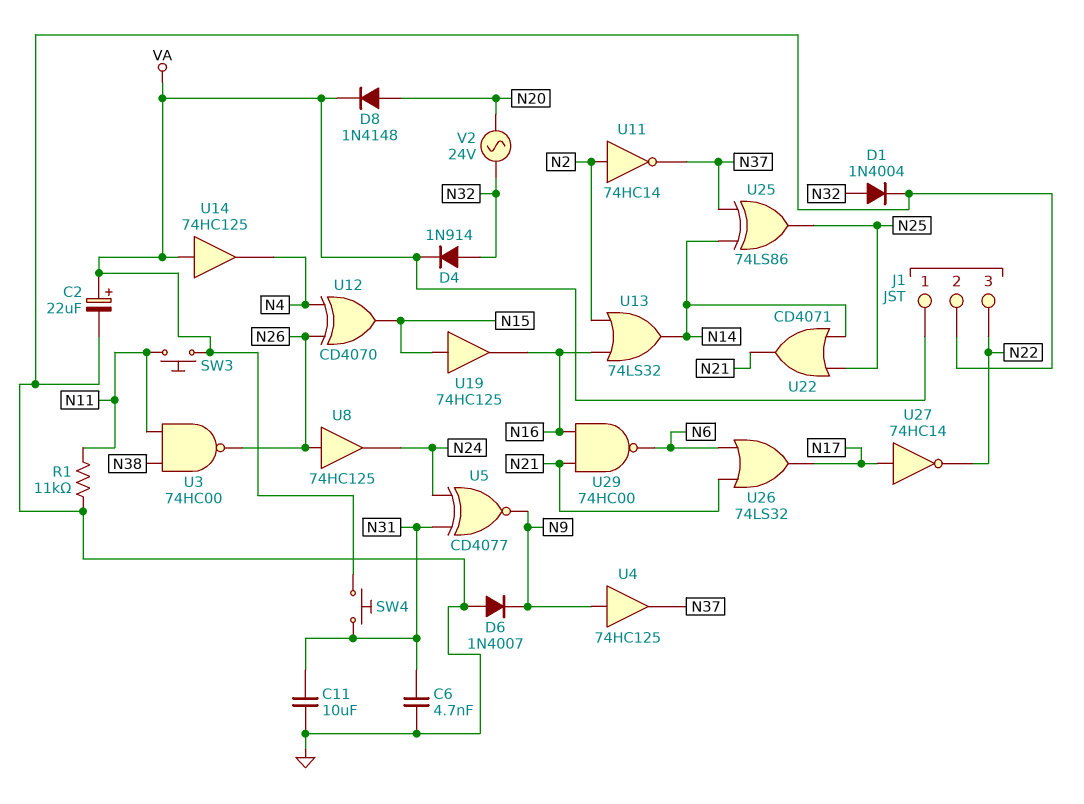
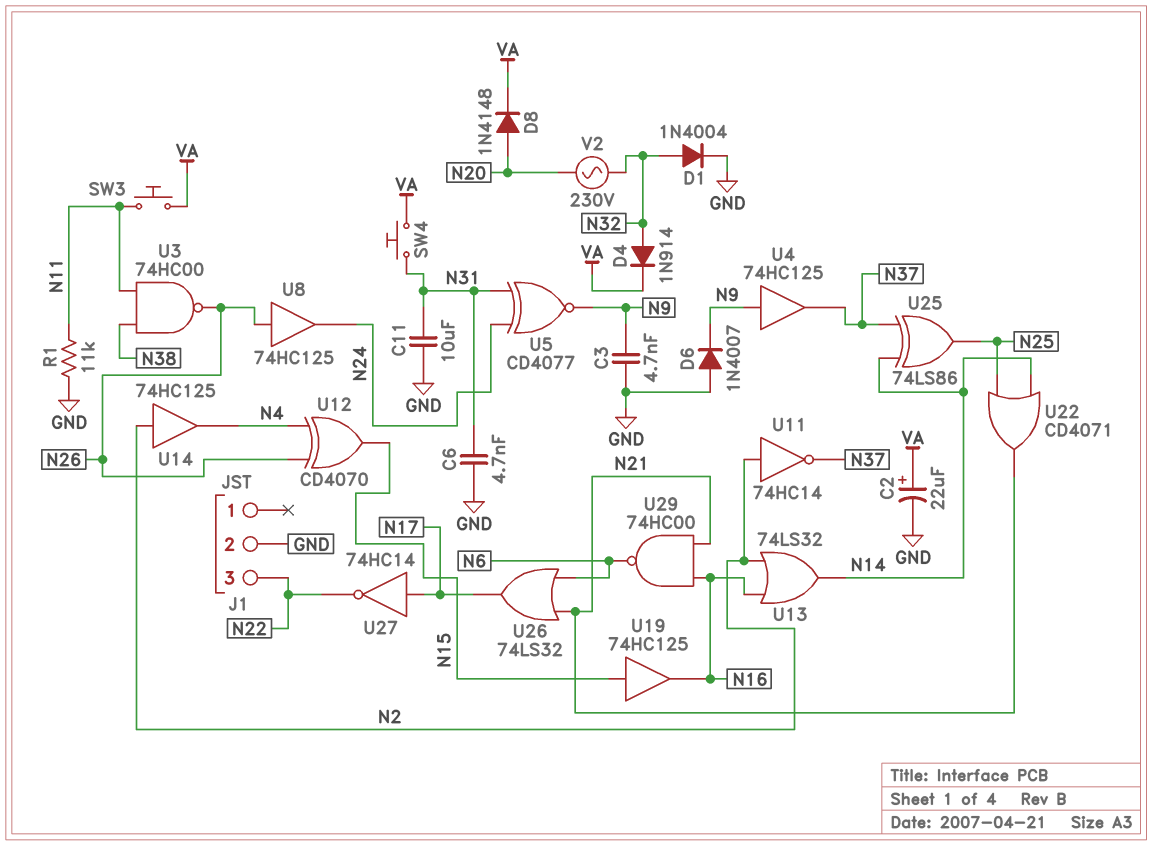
C3: none -> 4.7nF (GND, N9)
J1 pin 1: VA -> none
U14: buffer 74HC125 (in VA, out N4) -> buffer 74HC125 (in N2, out N4)
V2: AC 24V (N20, N32) -> AC 230V (N20, N32)

